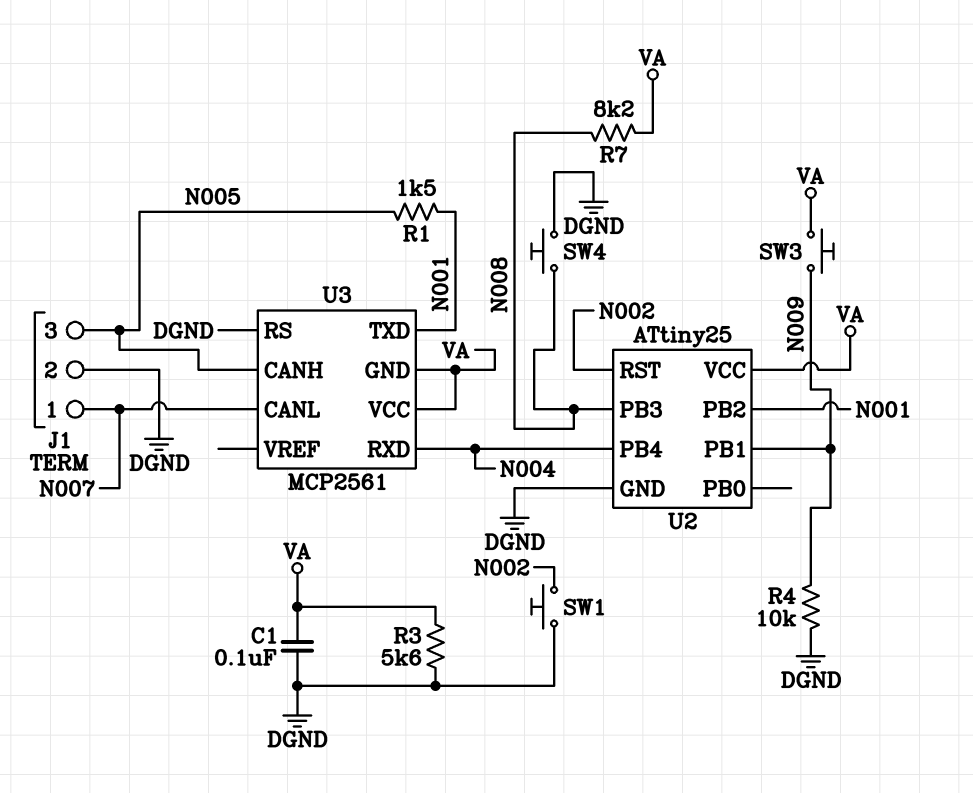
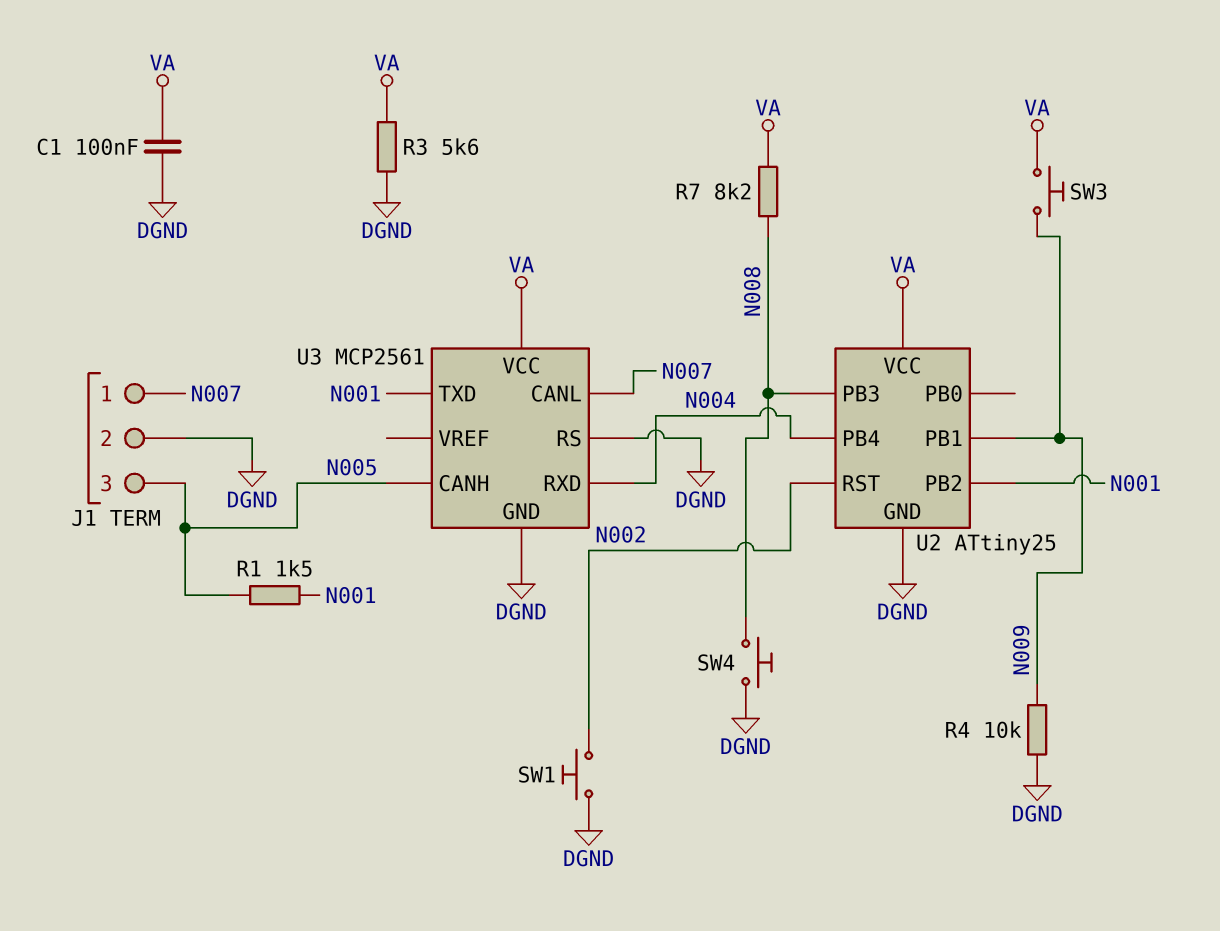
U3 pin GND: VA -> DGND

